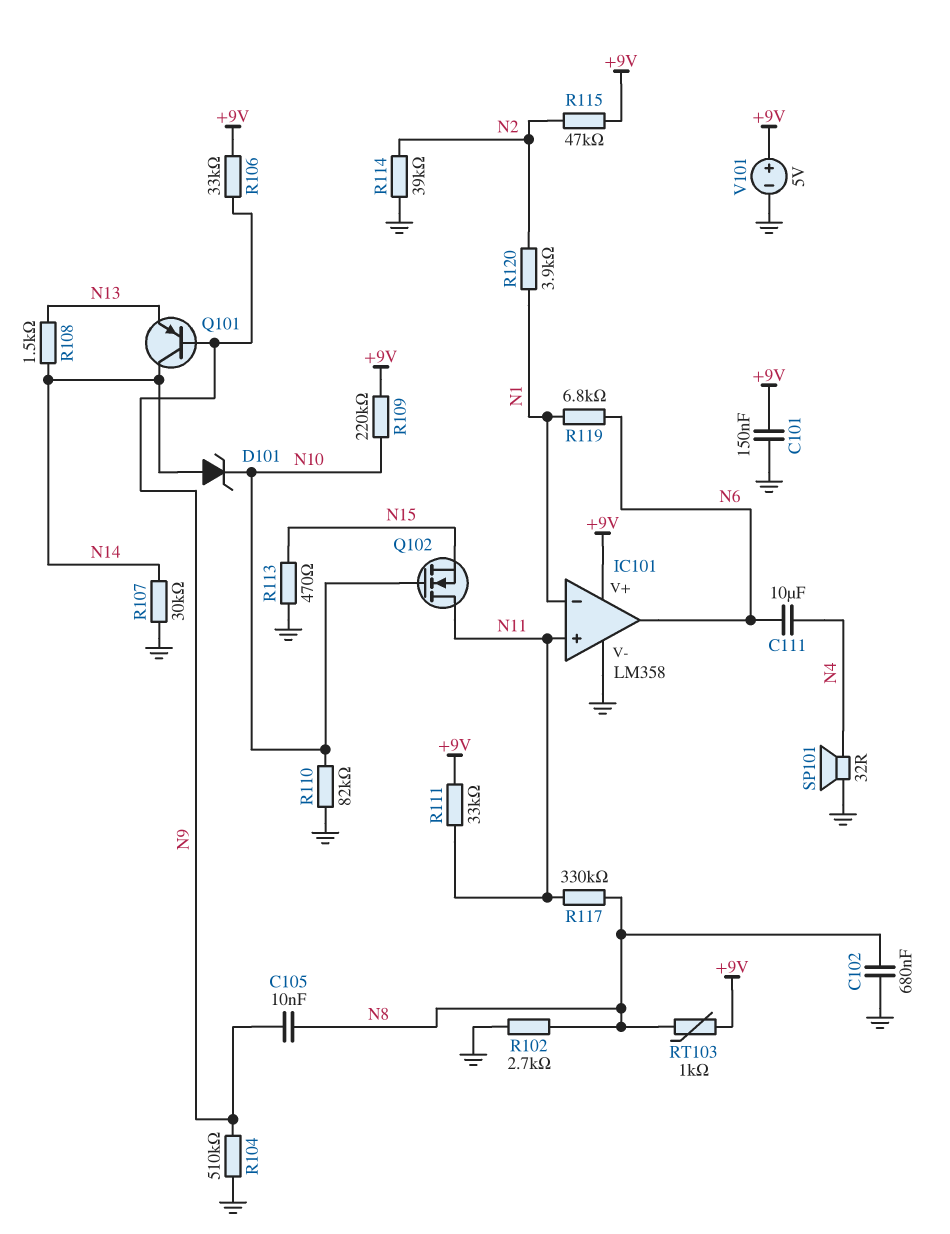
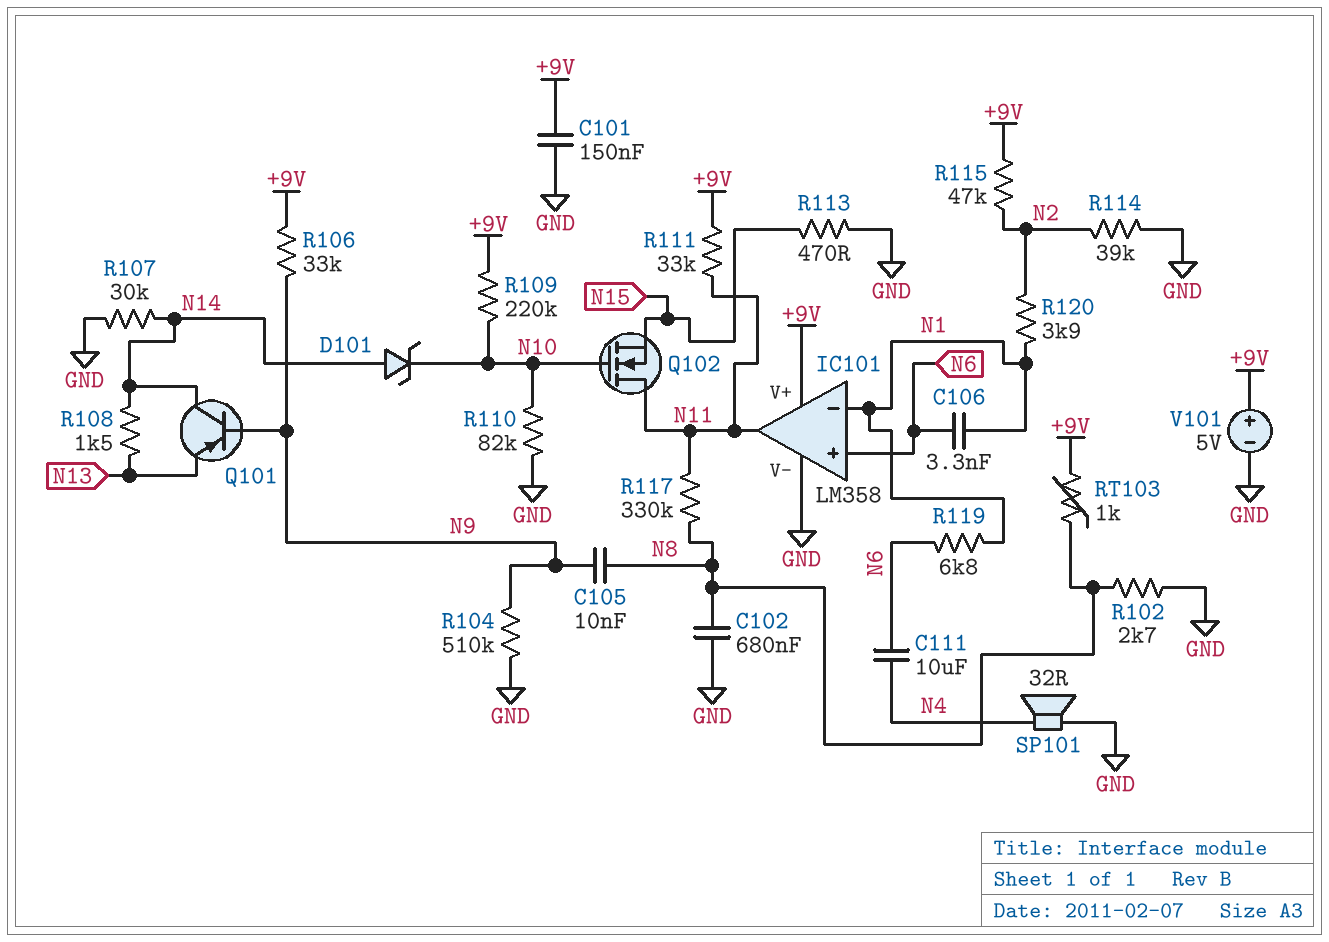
C106: none -> 3.3nF (N1, N6)
IC101 pin in+: N11 -> N6
IC101 pin out: N6 -> N11

